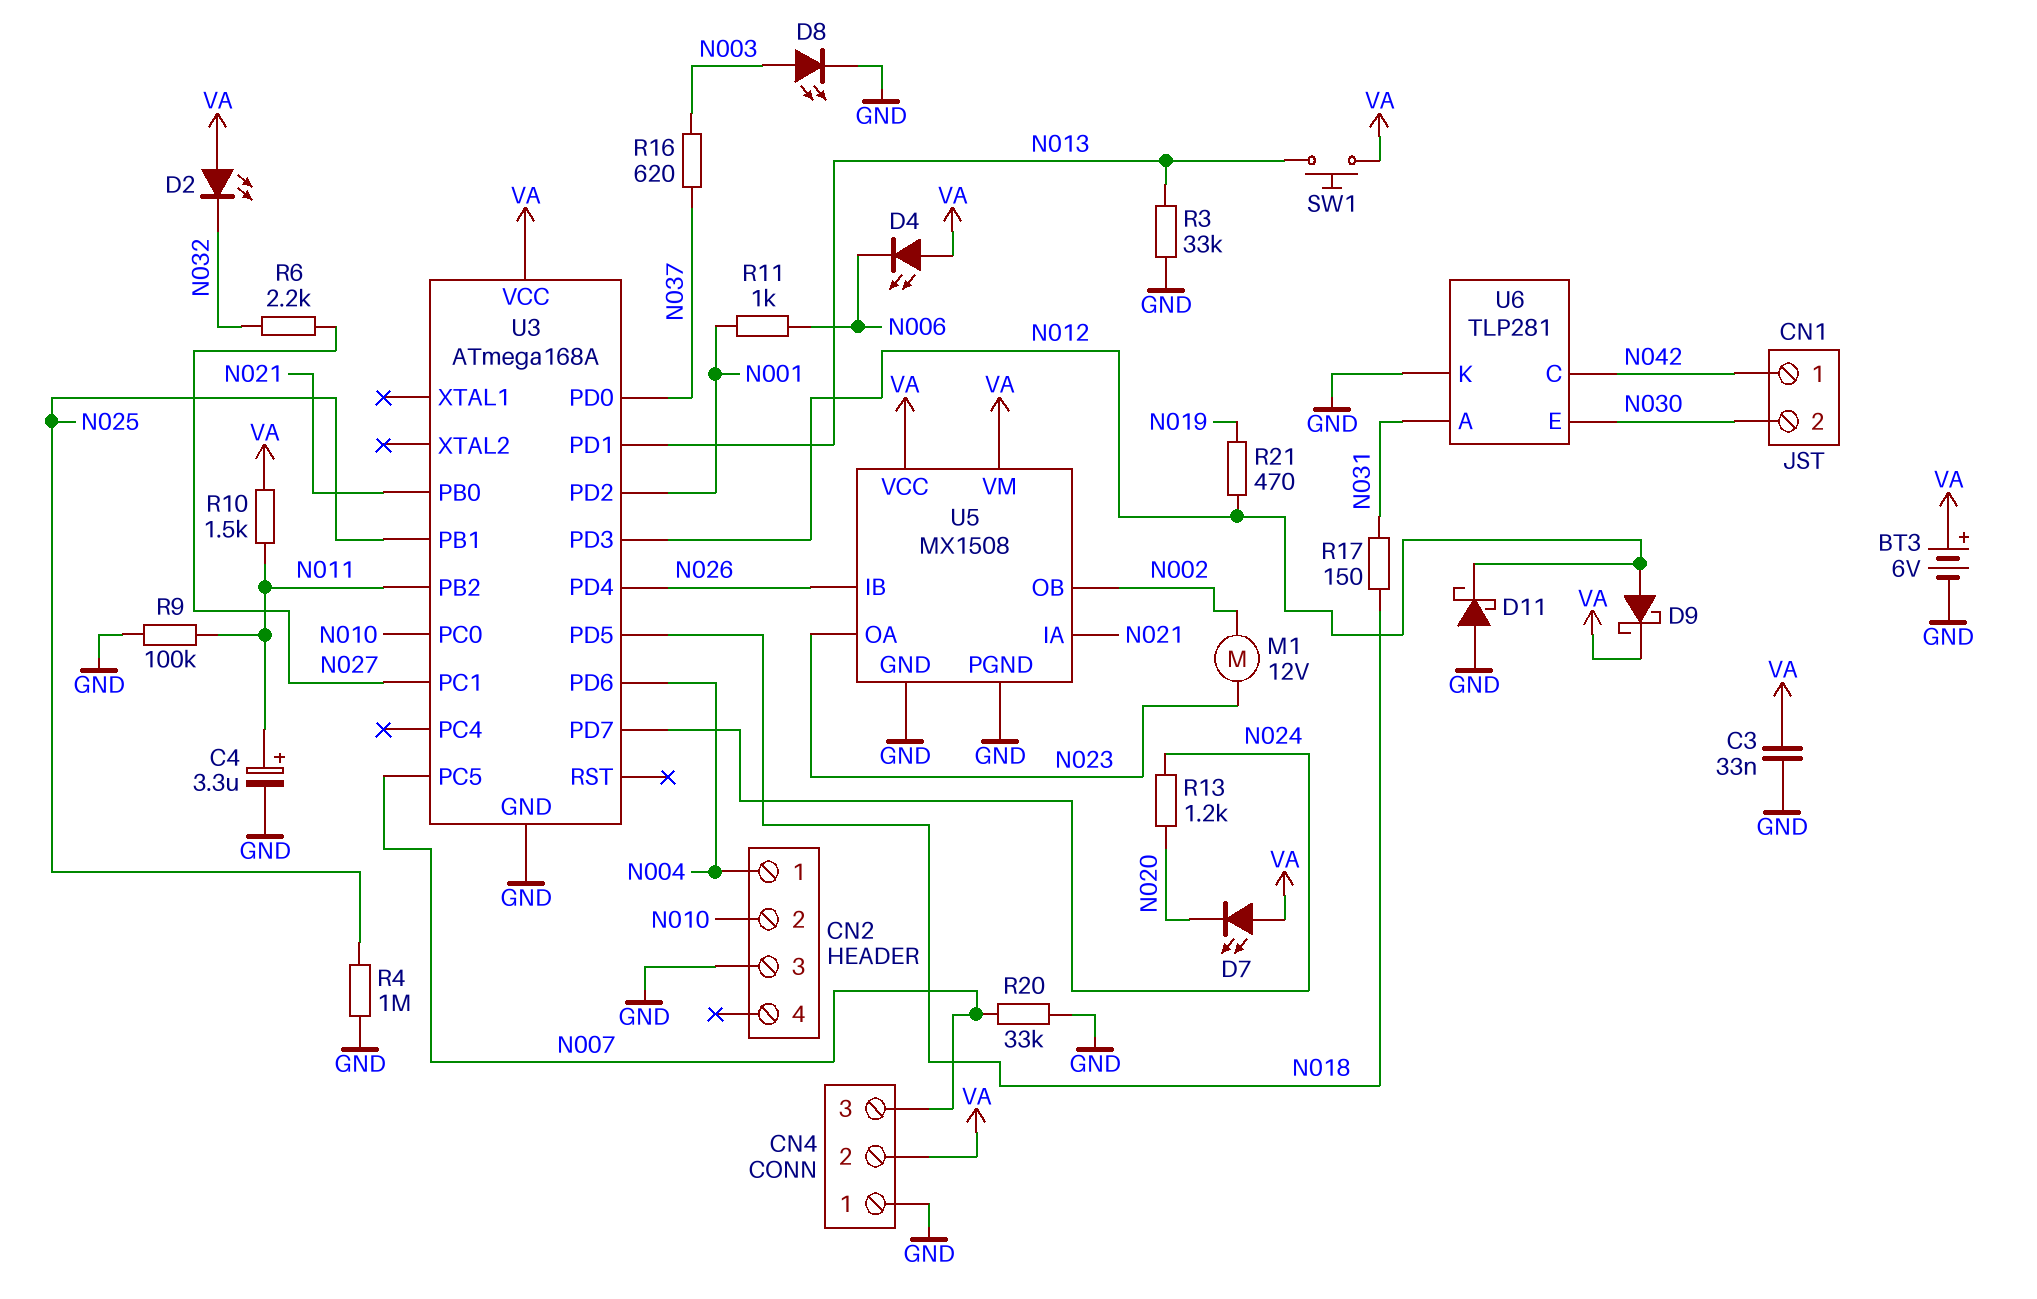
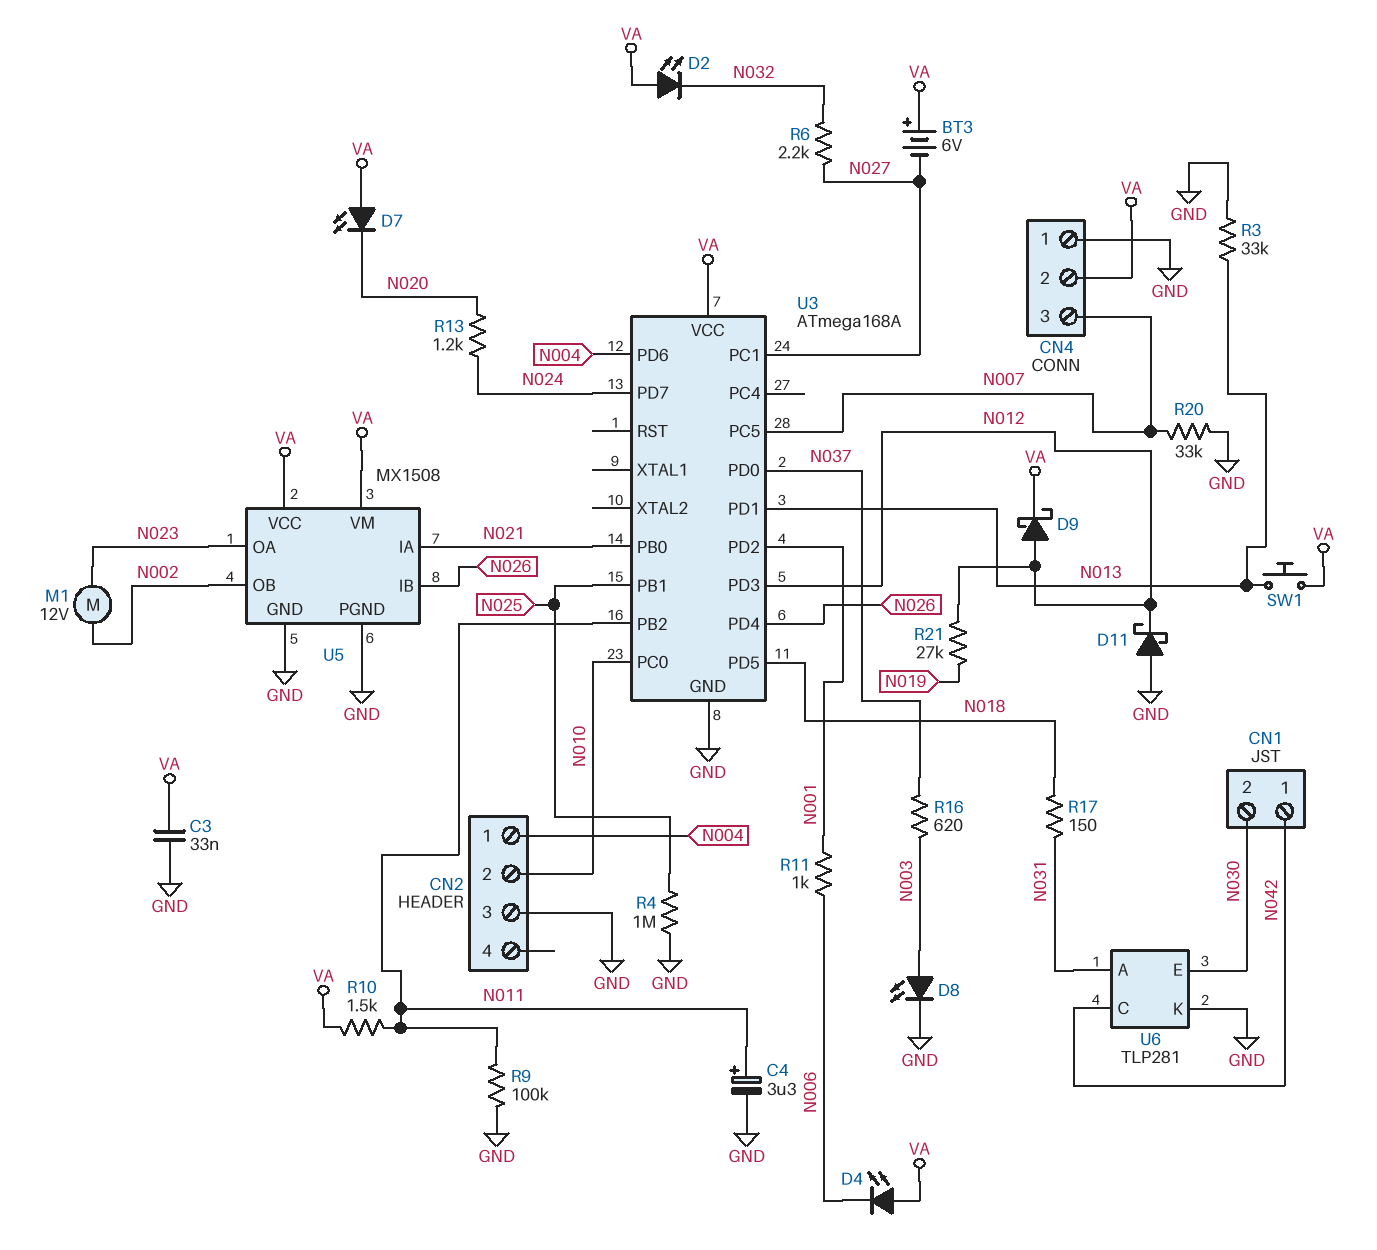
BT3: 6V (plus VA, minus GND) -> 6V (plus VA, minus N027)
R21: 470 (N012, N019) -> 27k (N012, N019)

